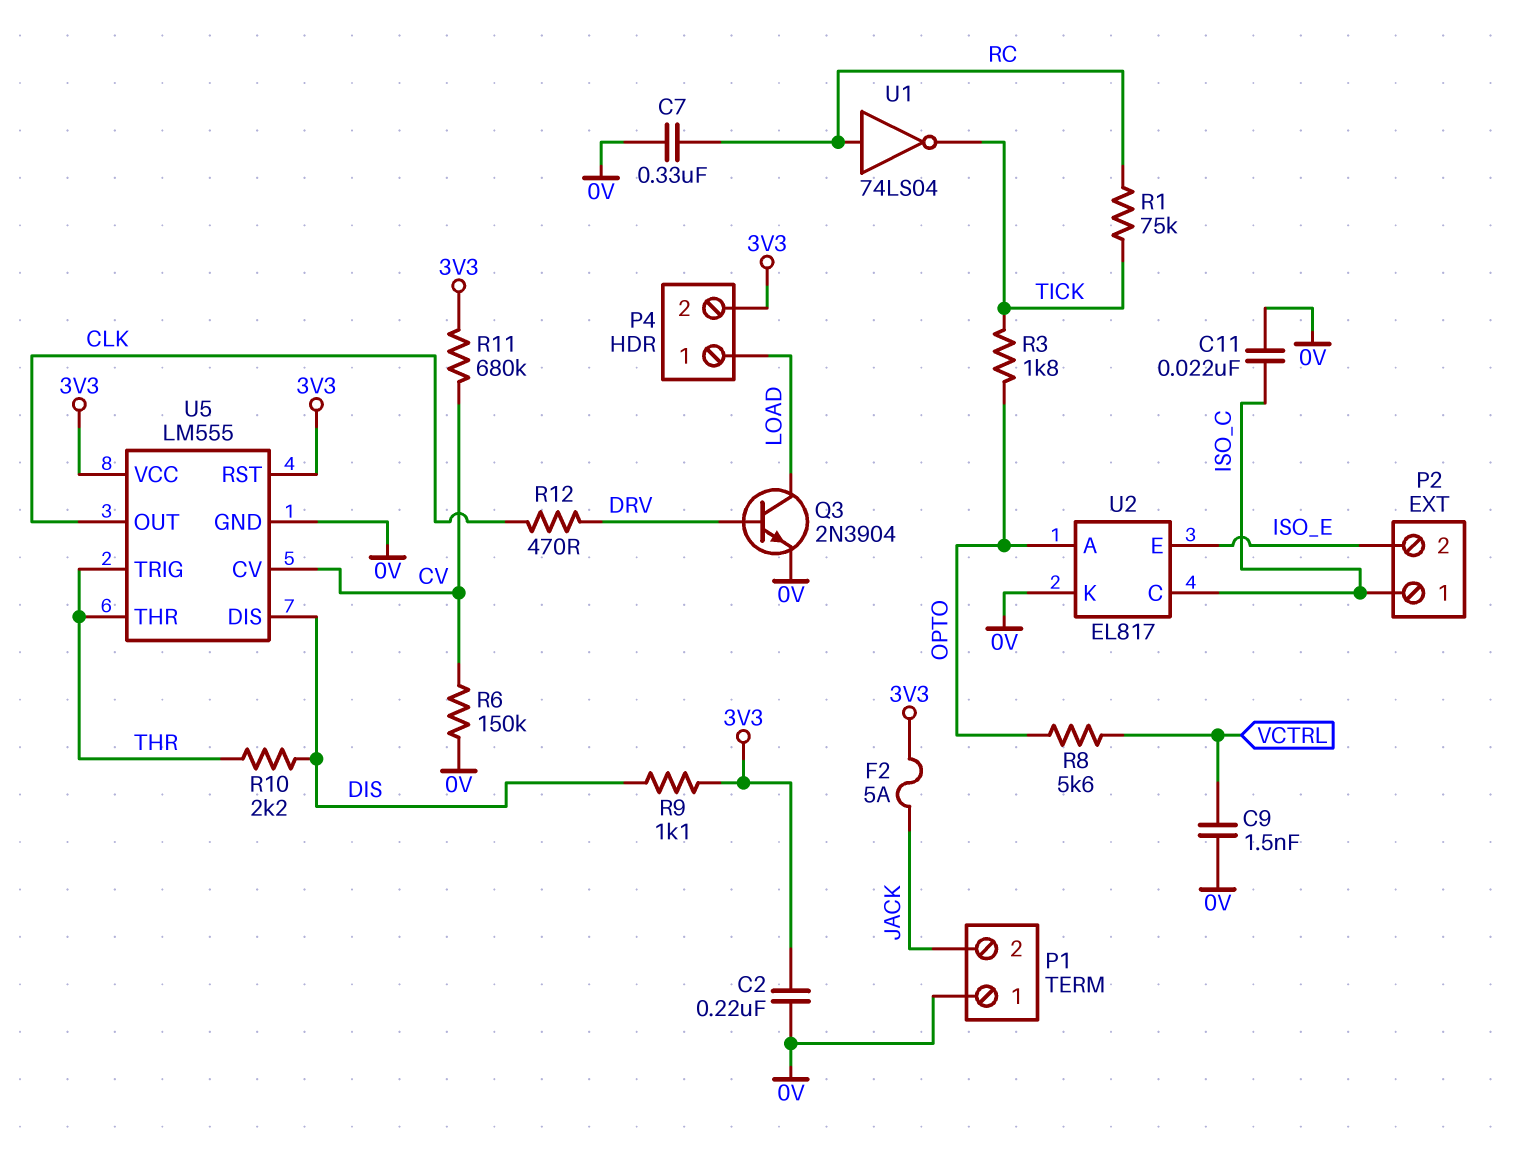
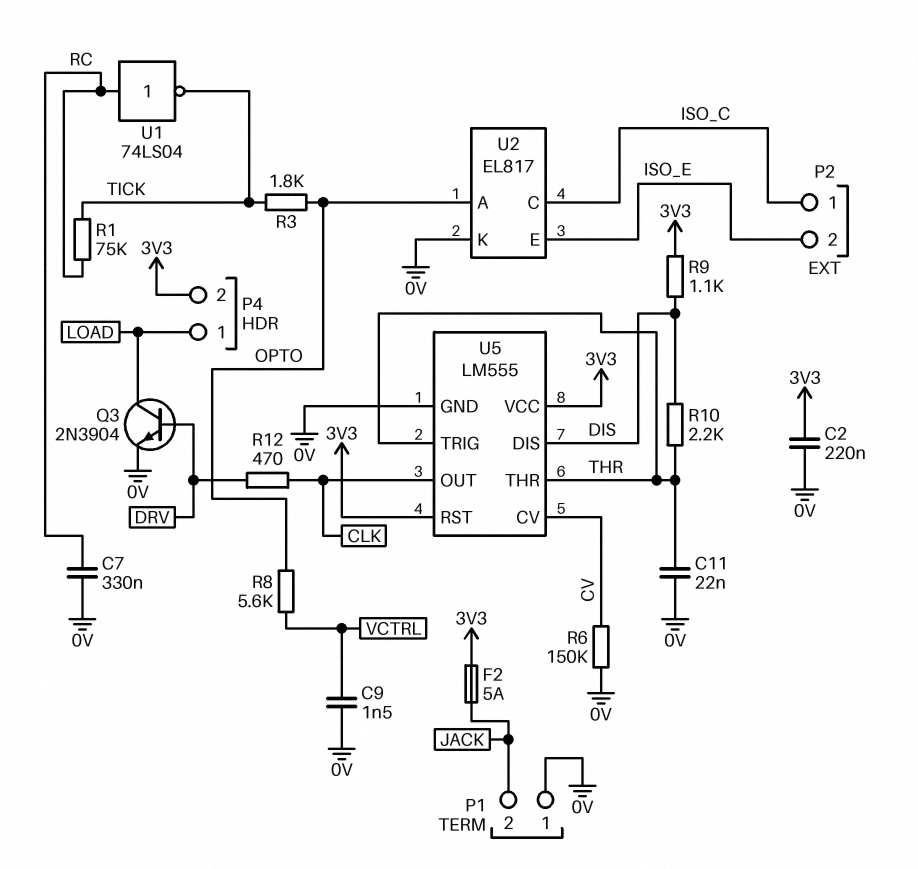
C11: 22nF (0V, ISO_C) -> 22nF (0V, THR)
R11: 680k (3V3, CV) -> none

